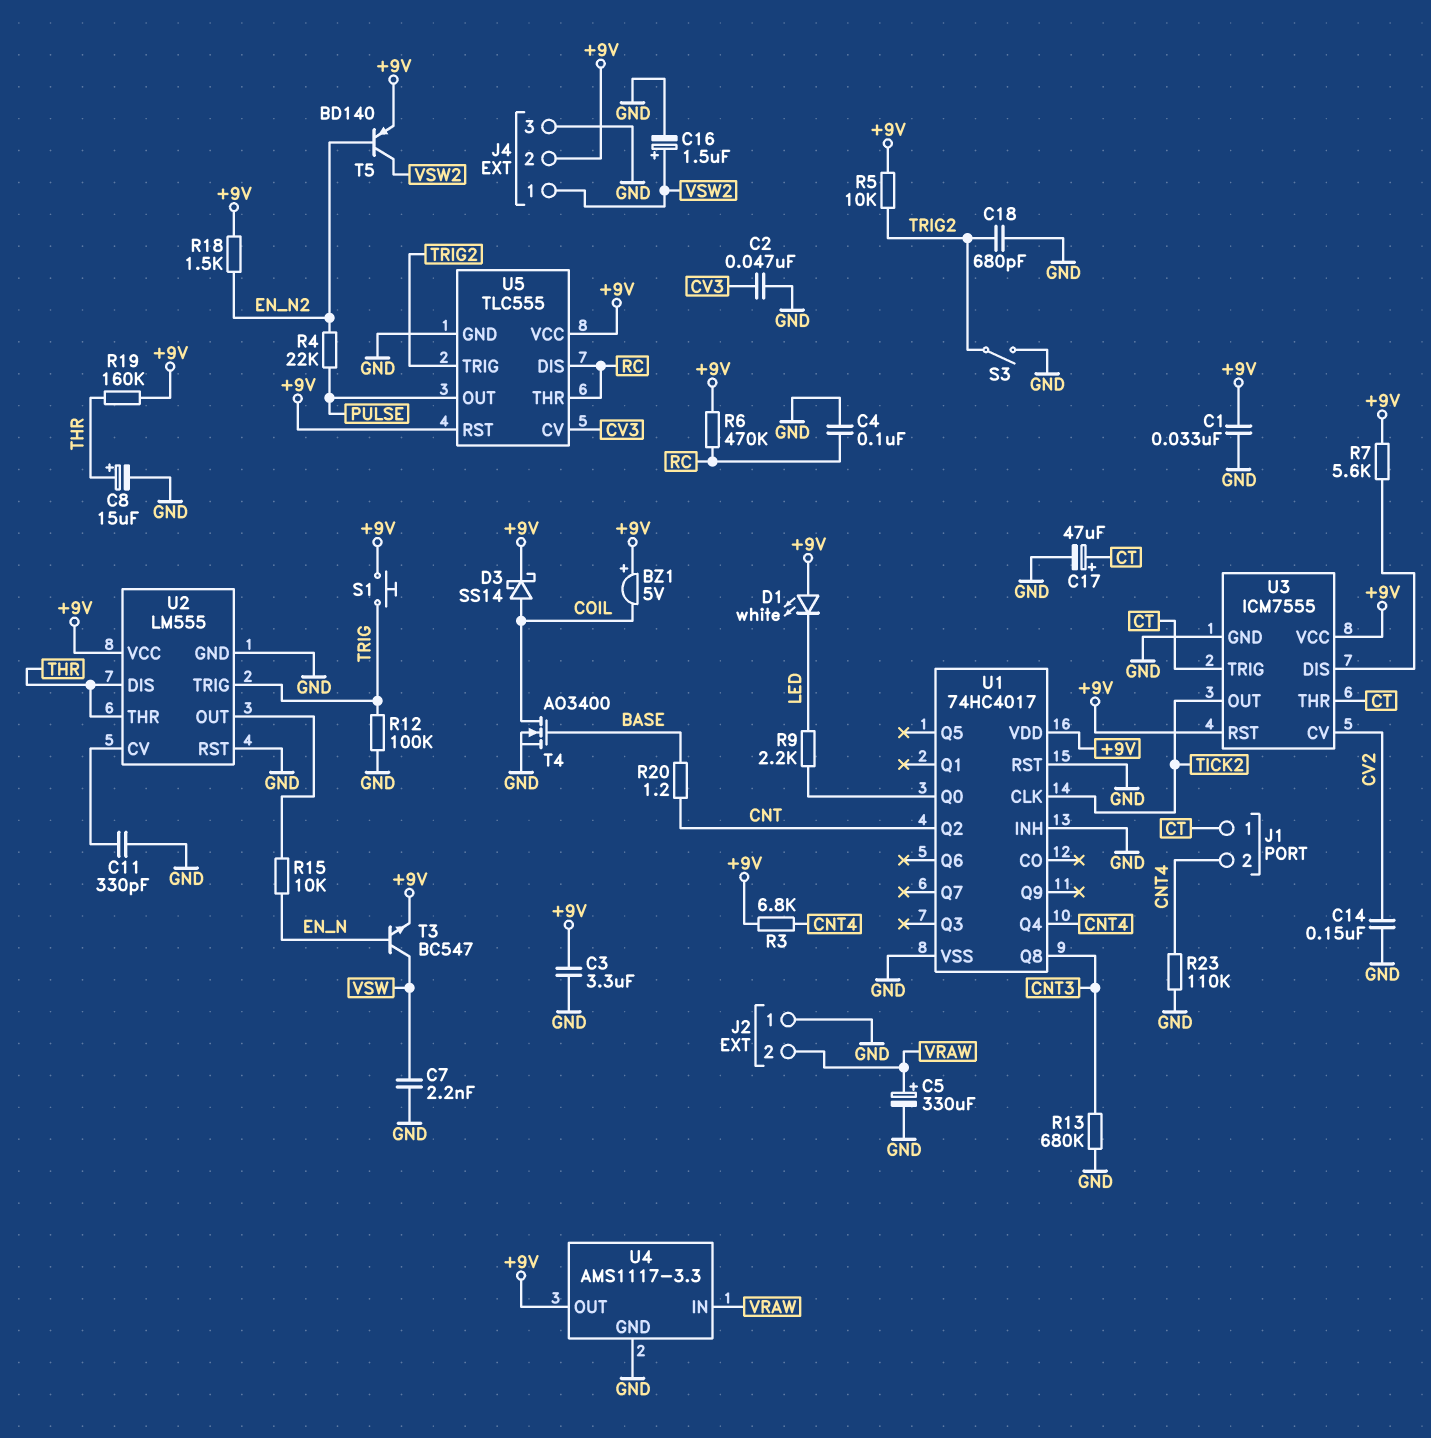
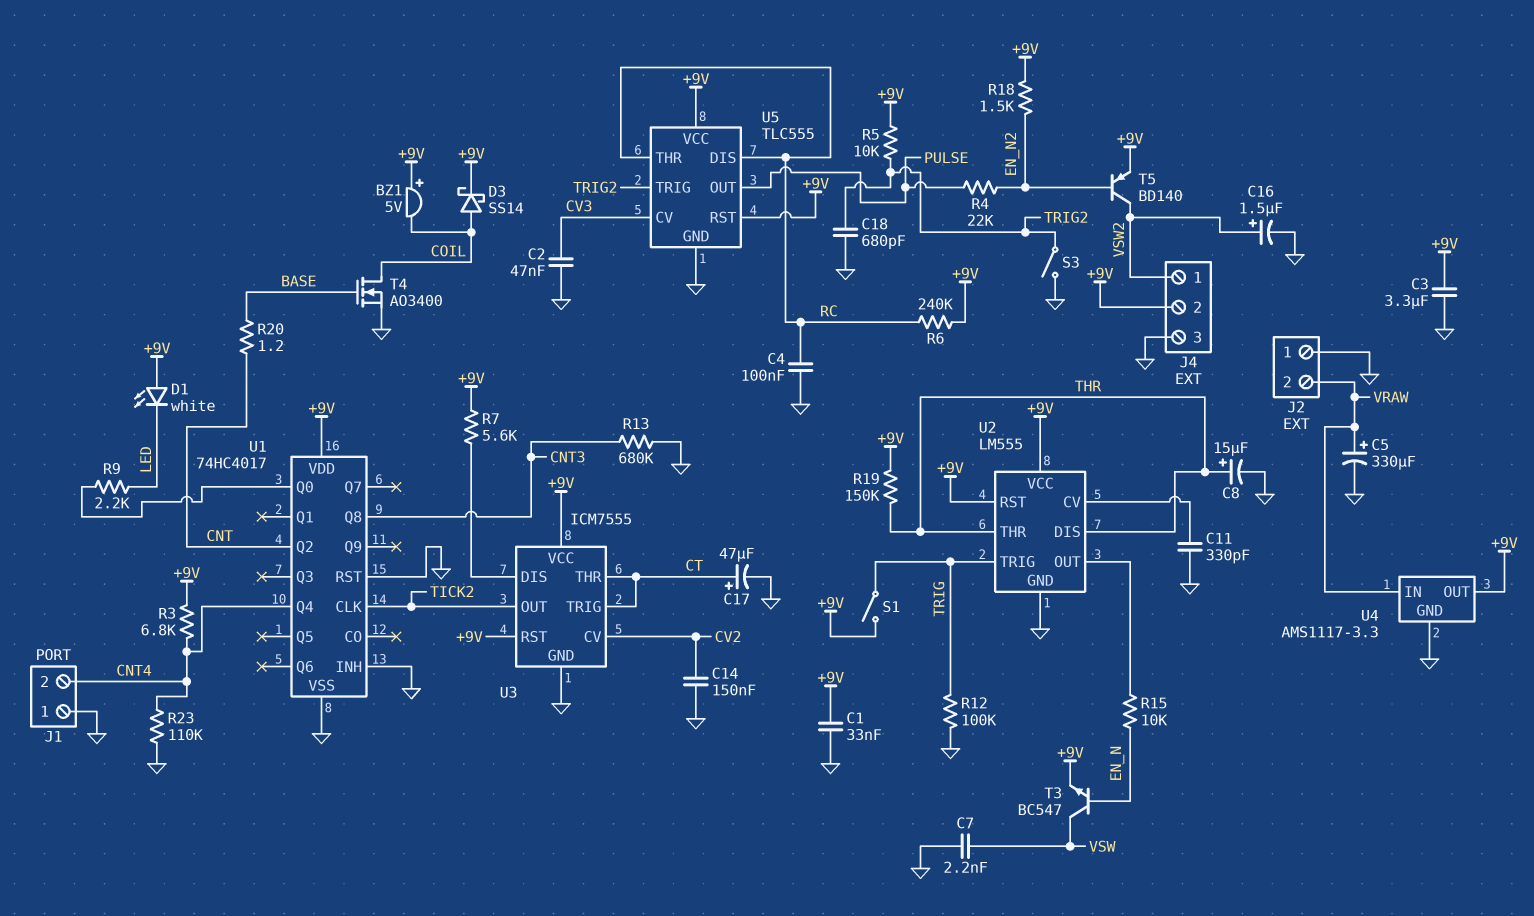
J1 pin 1: CT -> GND
R6: 470k (+9V, RC) -> 240k (+9V, RC)
R19: 160k (+9V, THR) -> 150k (+9V, THR)
S1: button (+9V, TRIG) -> switch (+9V, TRIG)
U2 pin RST: GND -> +9V

